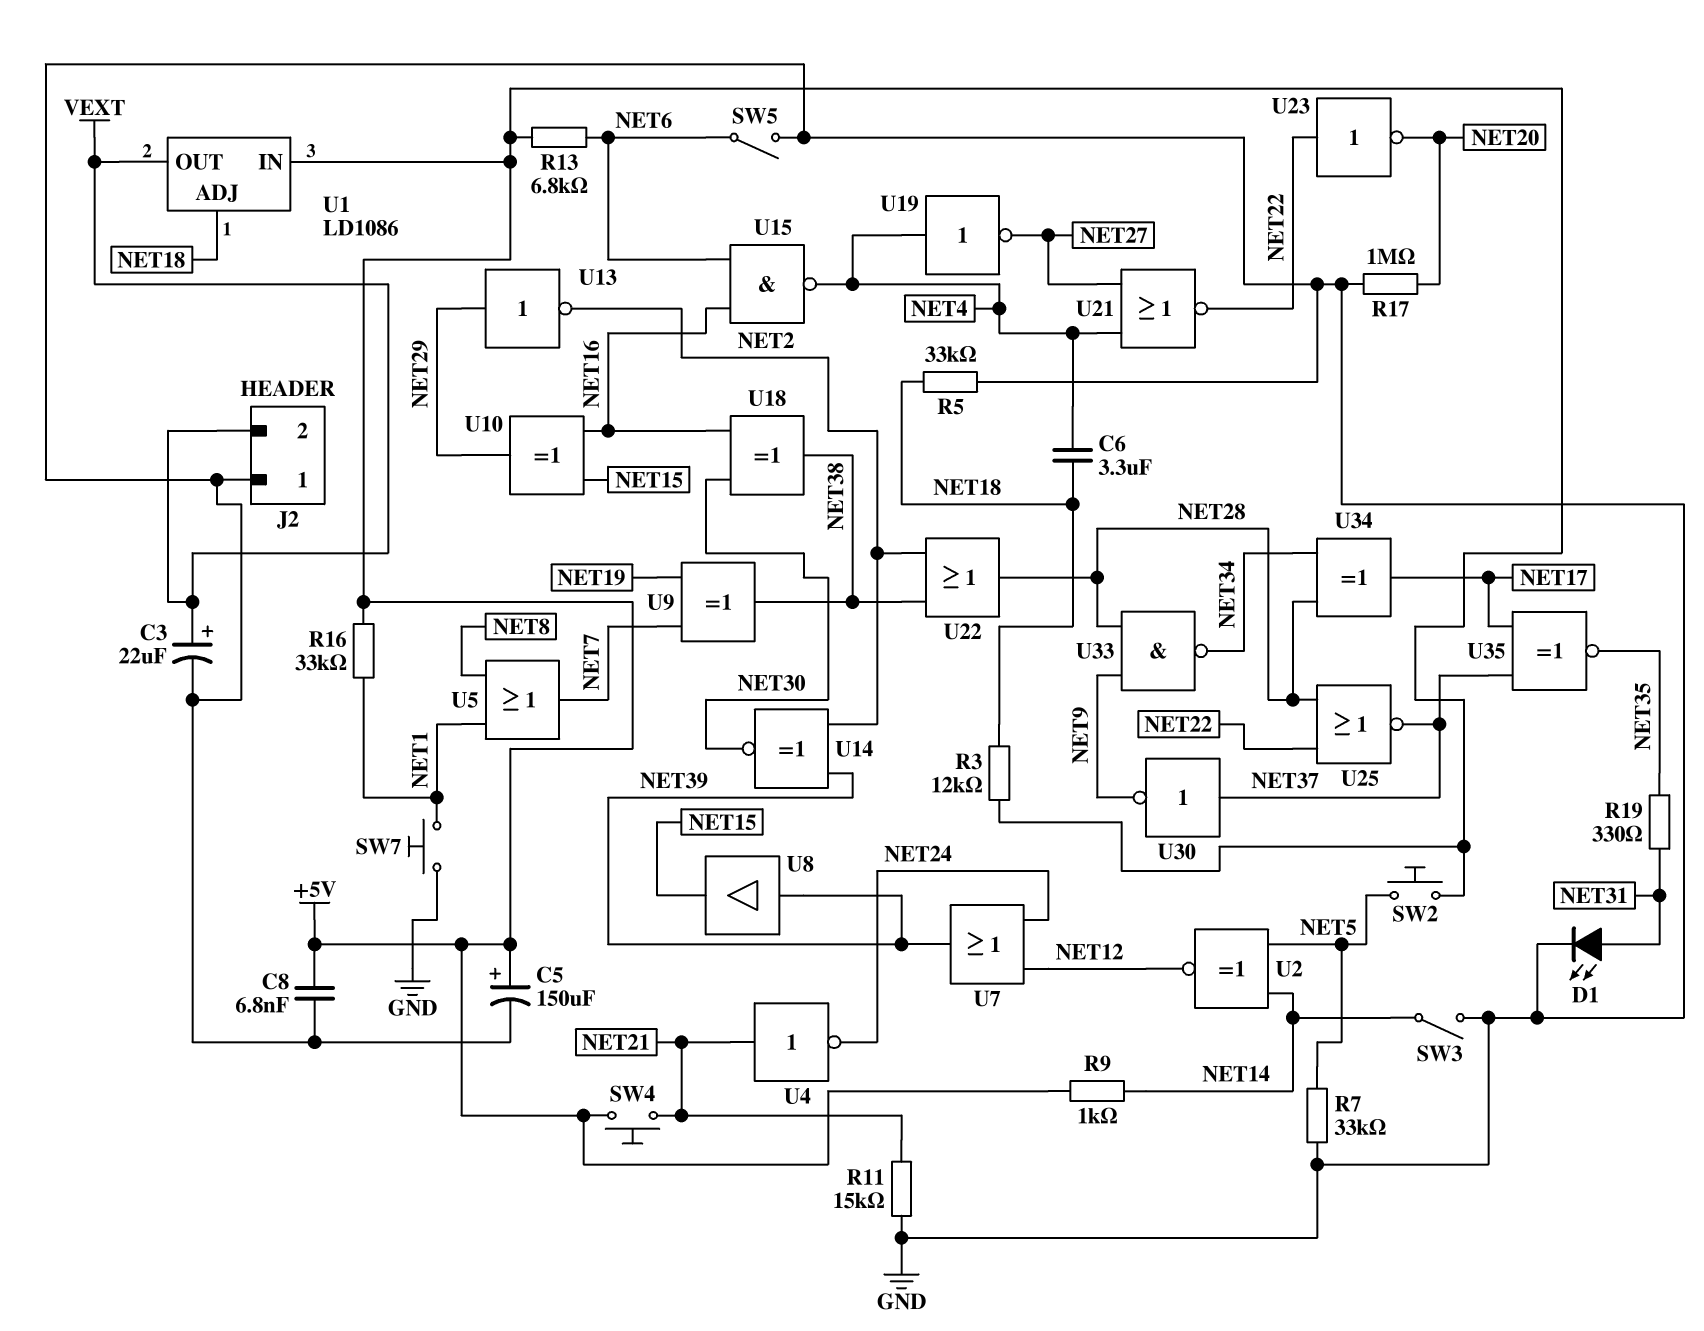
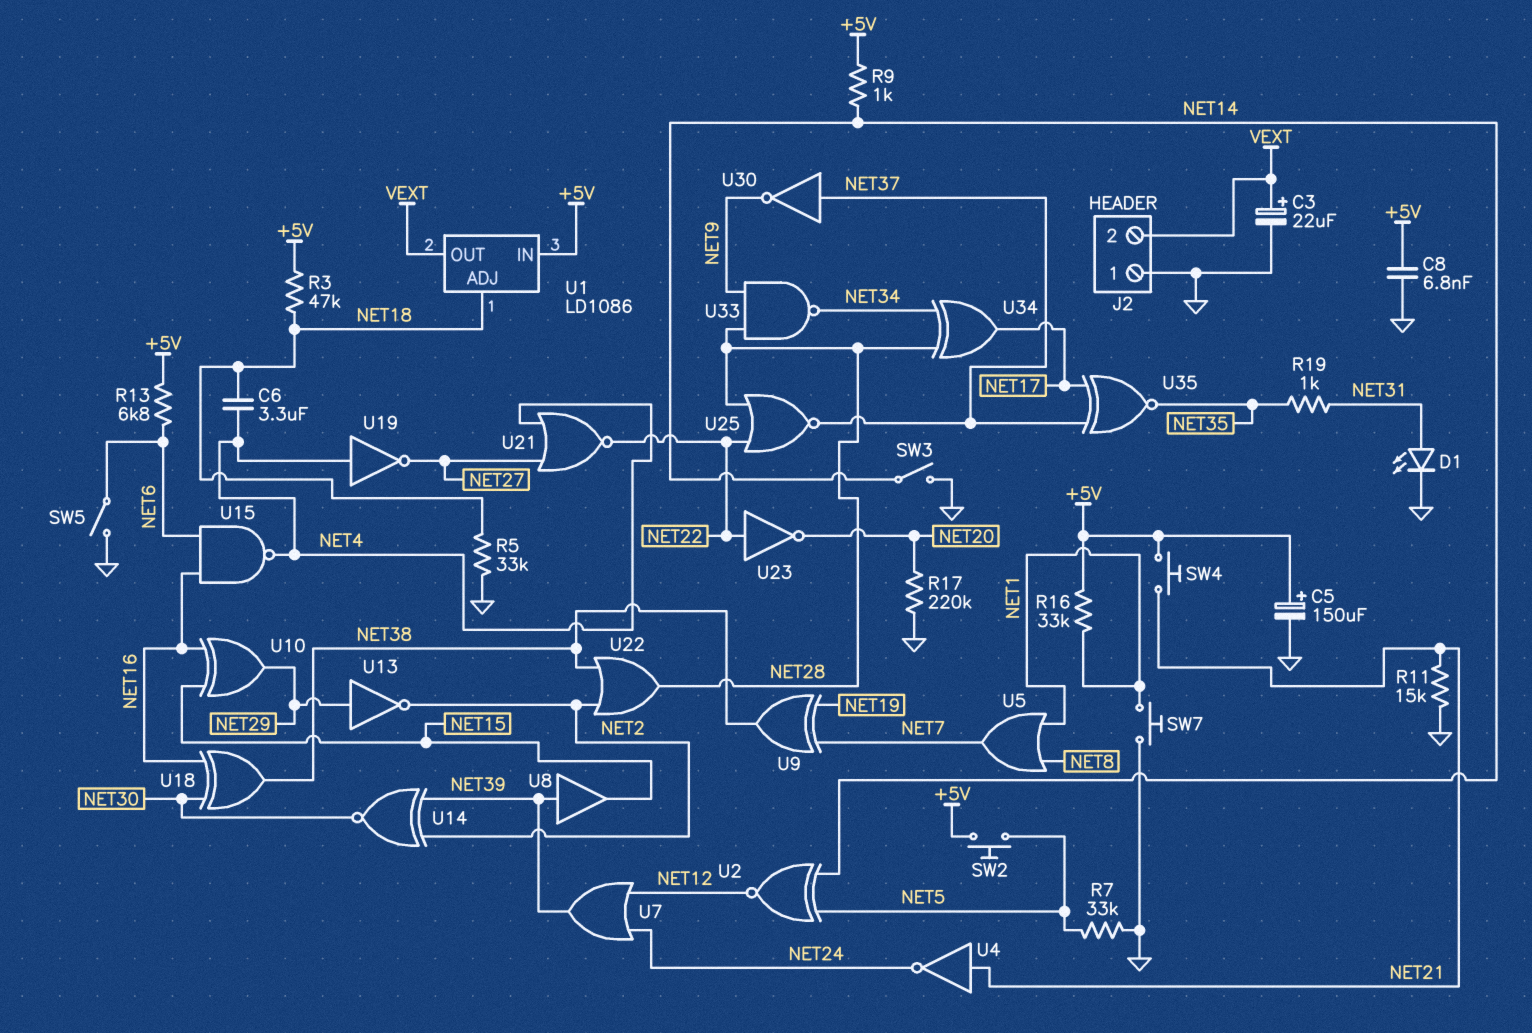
R3: 12k (+5V, NET18) -> 47k (+5V, NET18)
R17: 1M (GND, NET20) -> 220k (GND, NET20)
R19: 330 (NET31, NET35) -> 1k (NET31, NET35)

